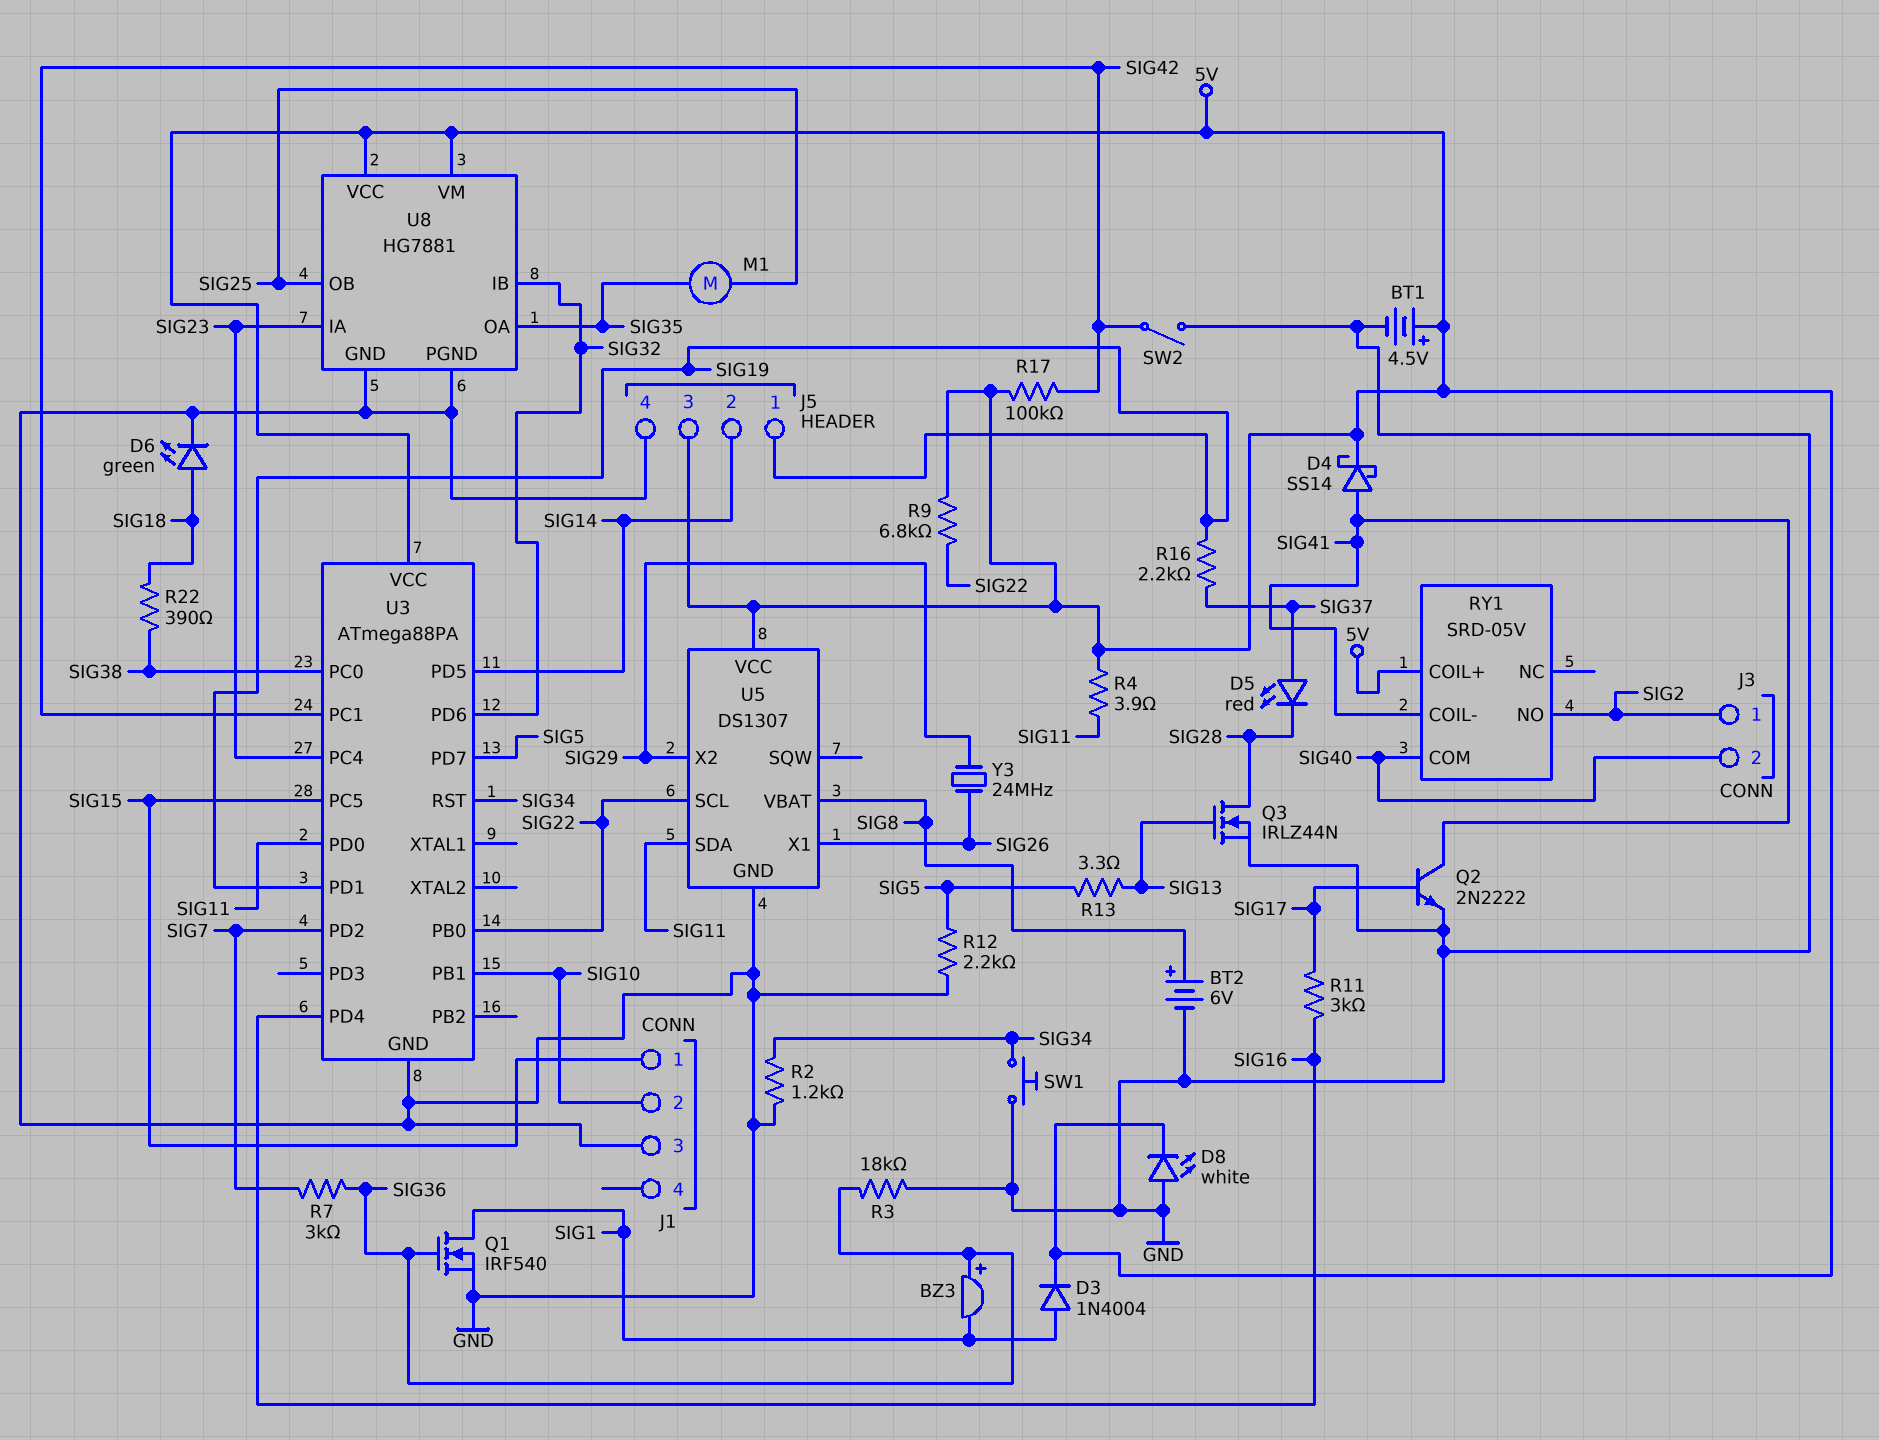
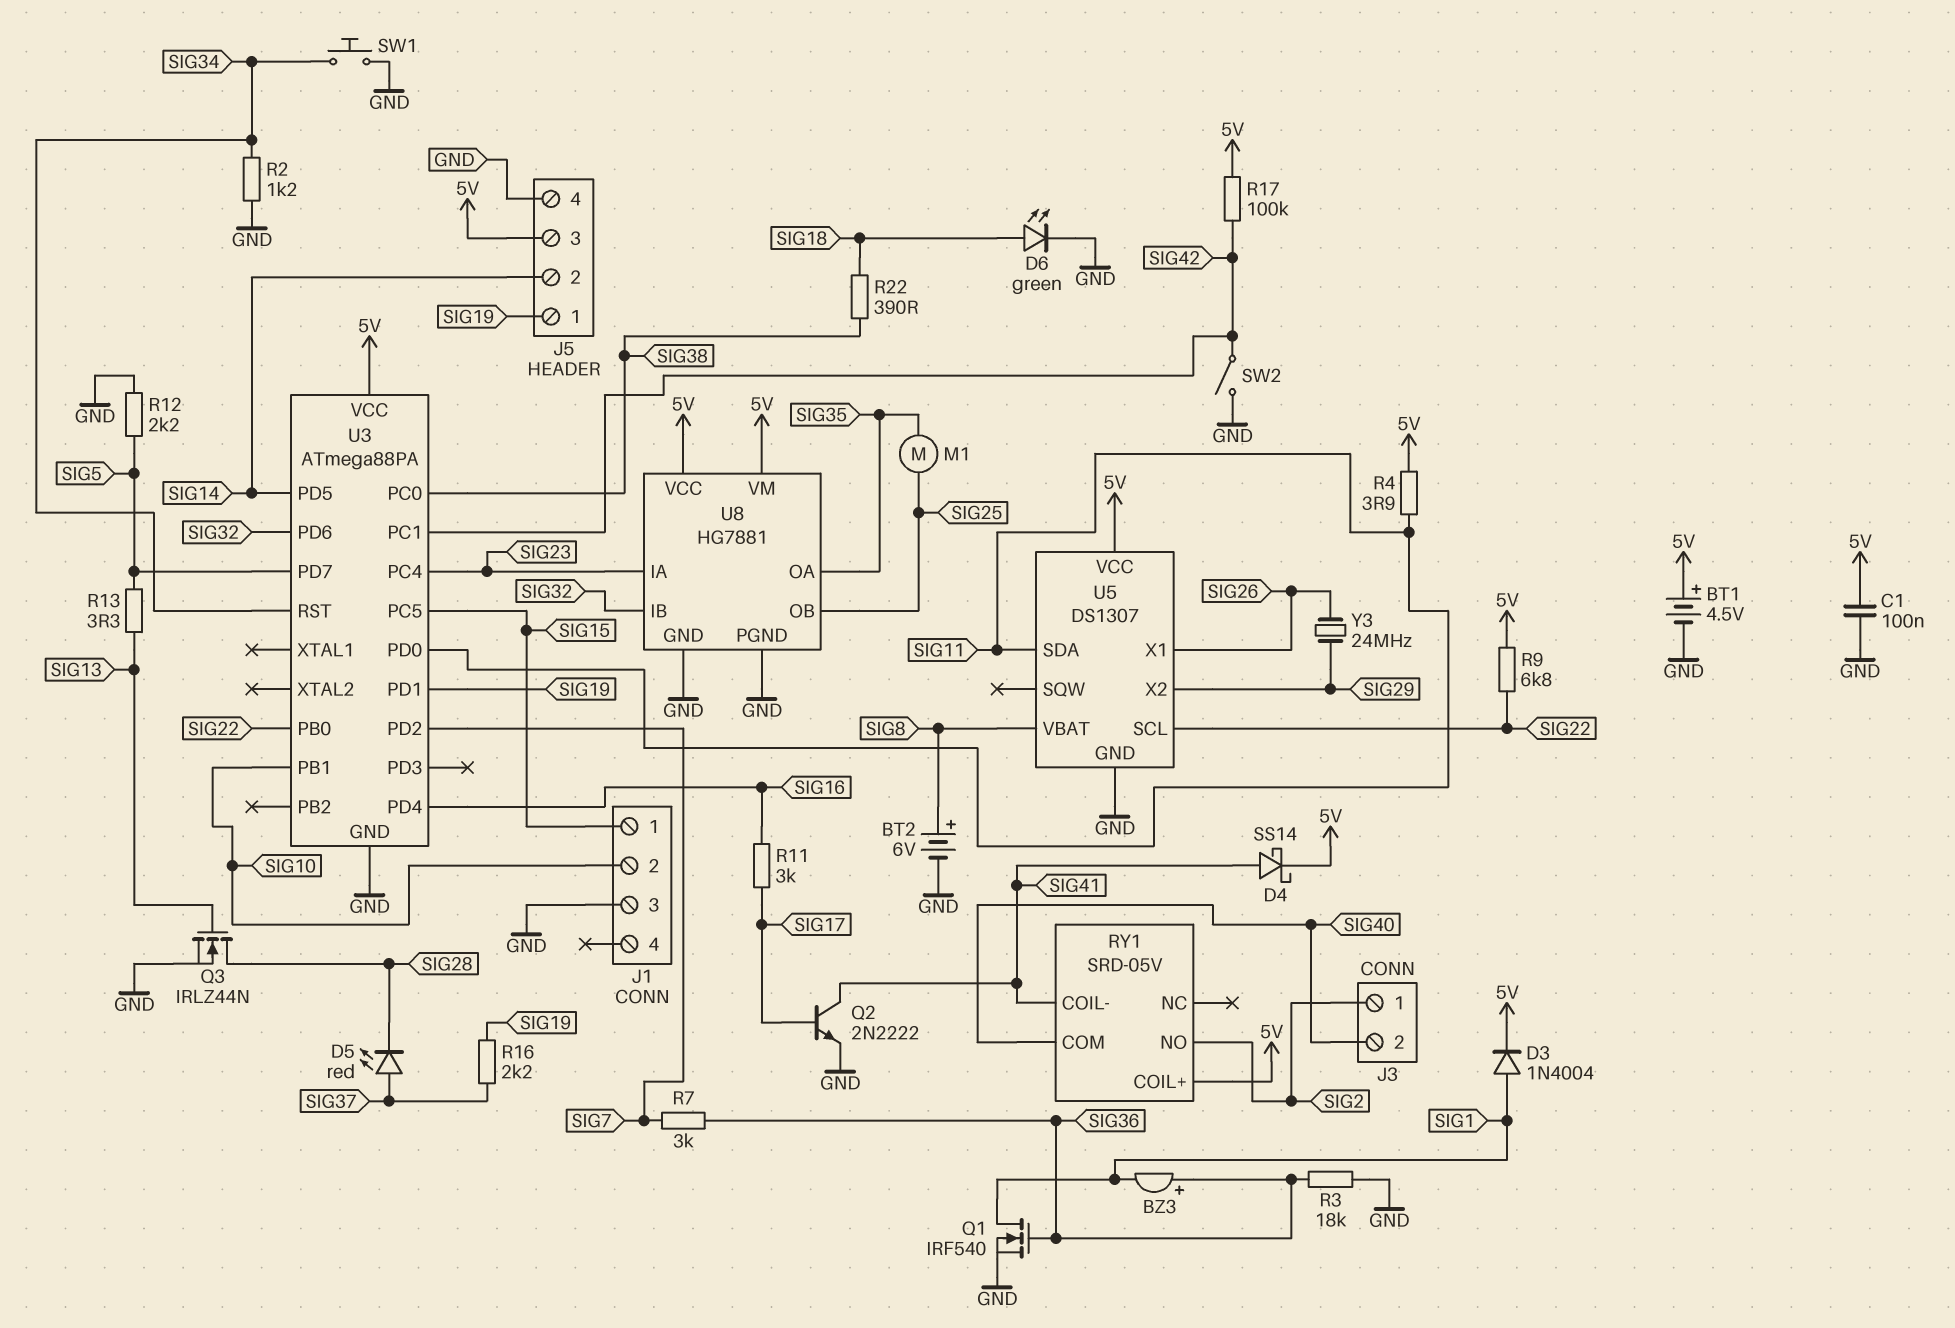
C1: none -> 100nF (5V, GND)
D8: LED white (A GND, K 5V) -> none

